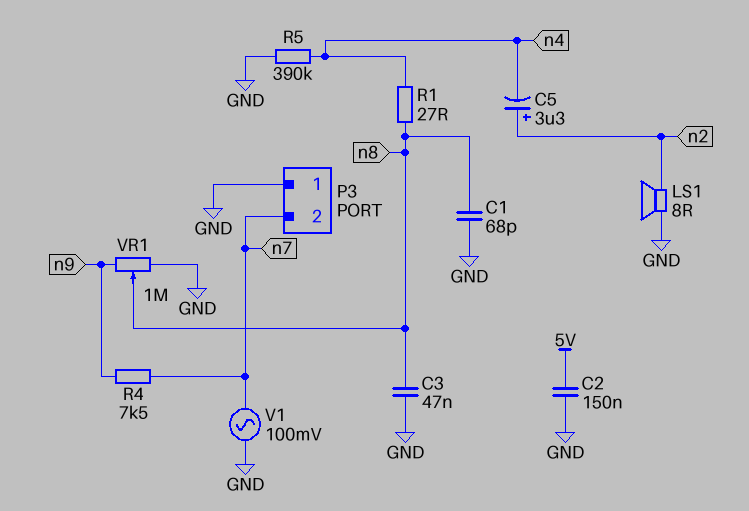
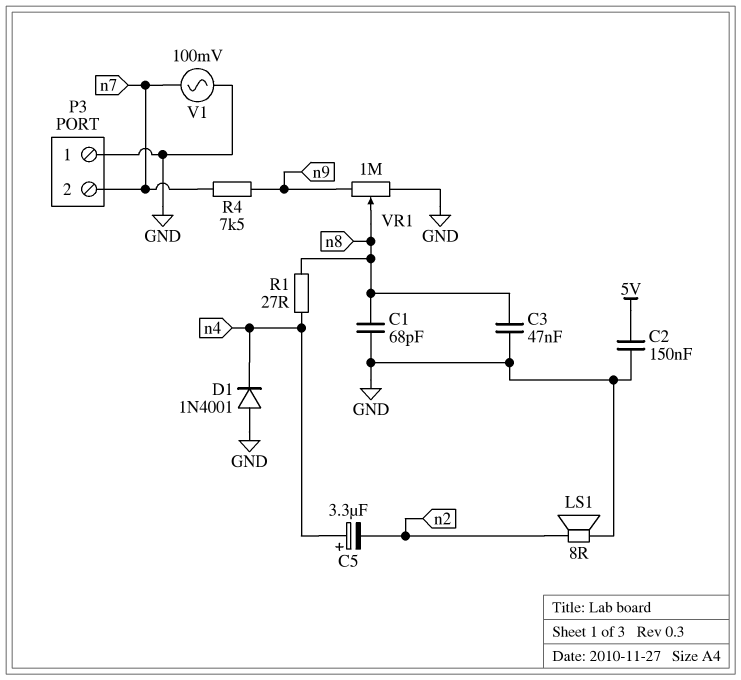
C5: 3.3uF (plus n2, minus n4) -> 3.3uF (plus n4, minus n2)
D1: none -> diode 1N4001 (A GND, K n4)
R5: 390k (GND, n4) -> none

